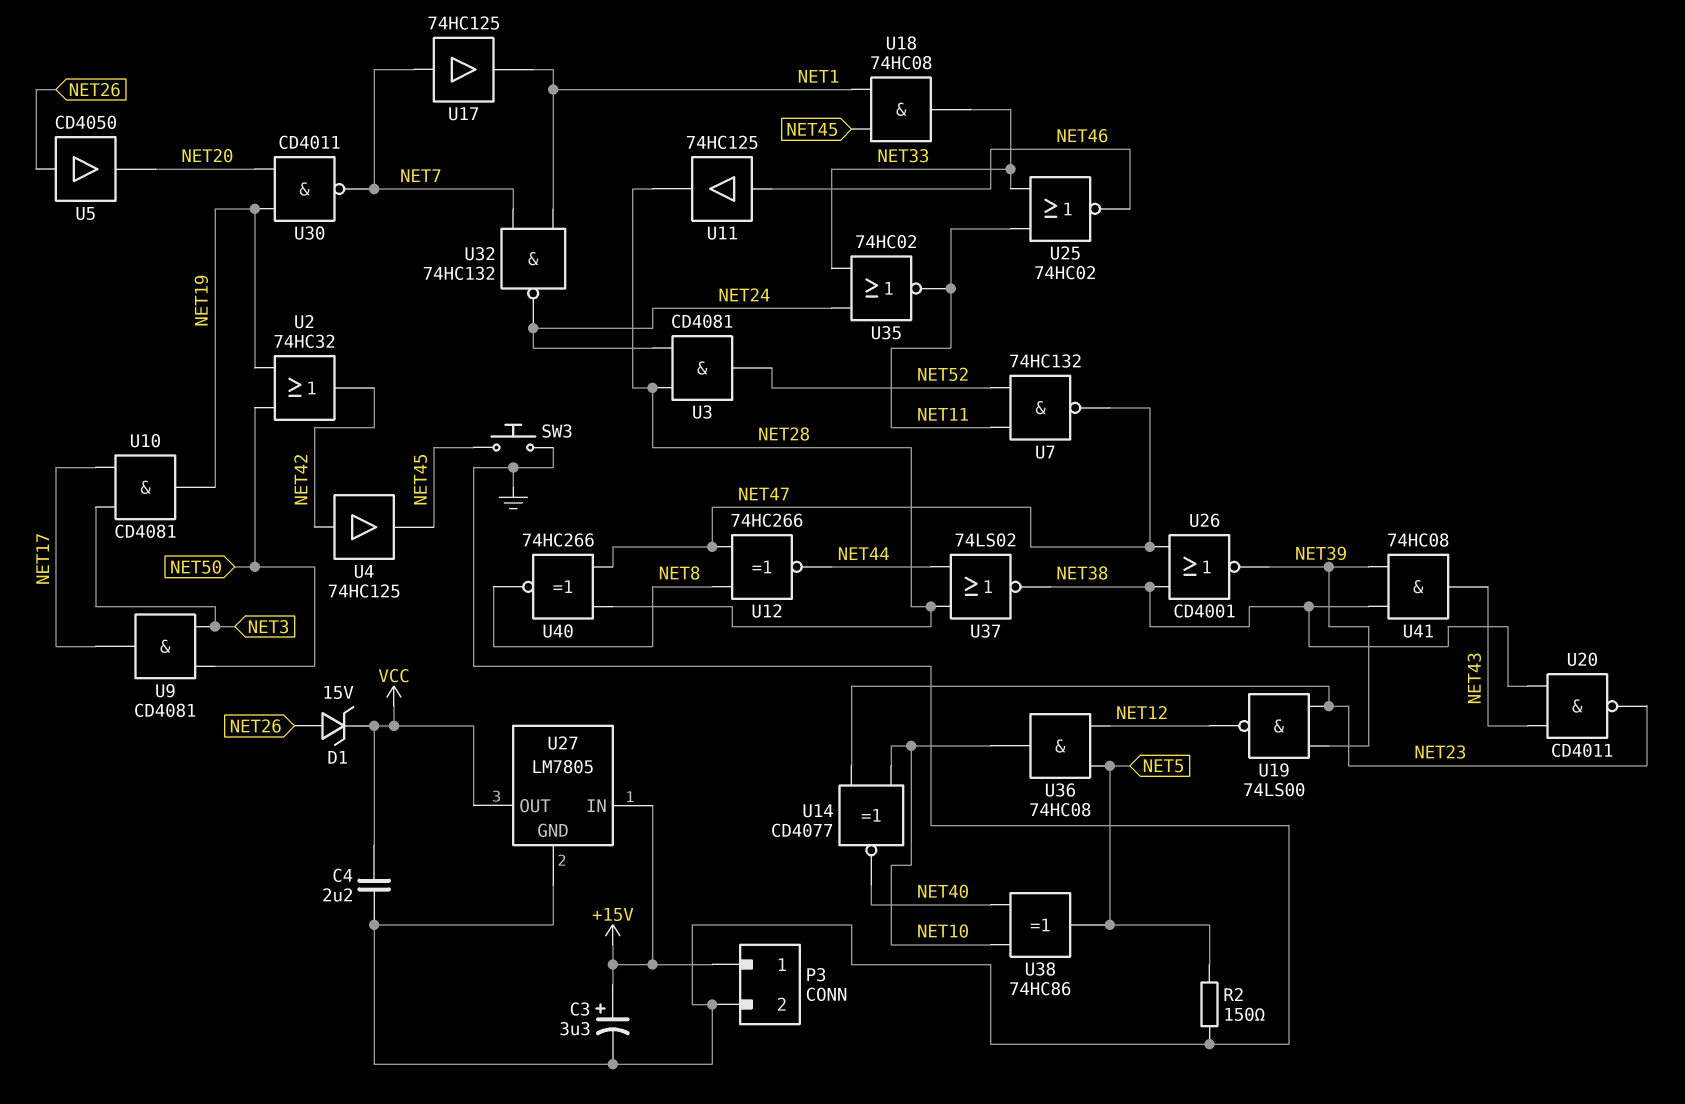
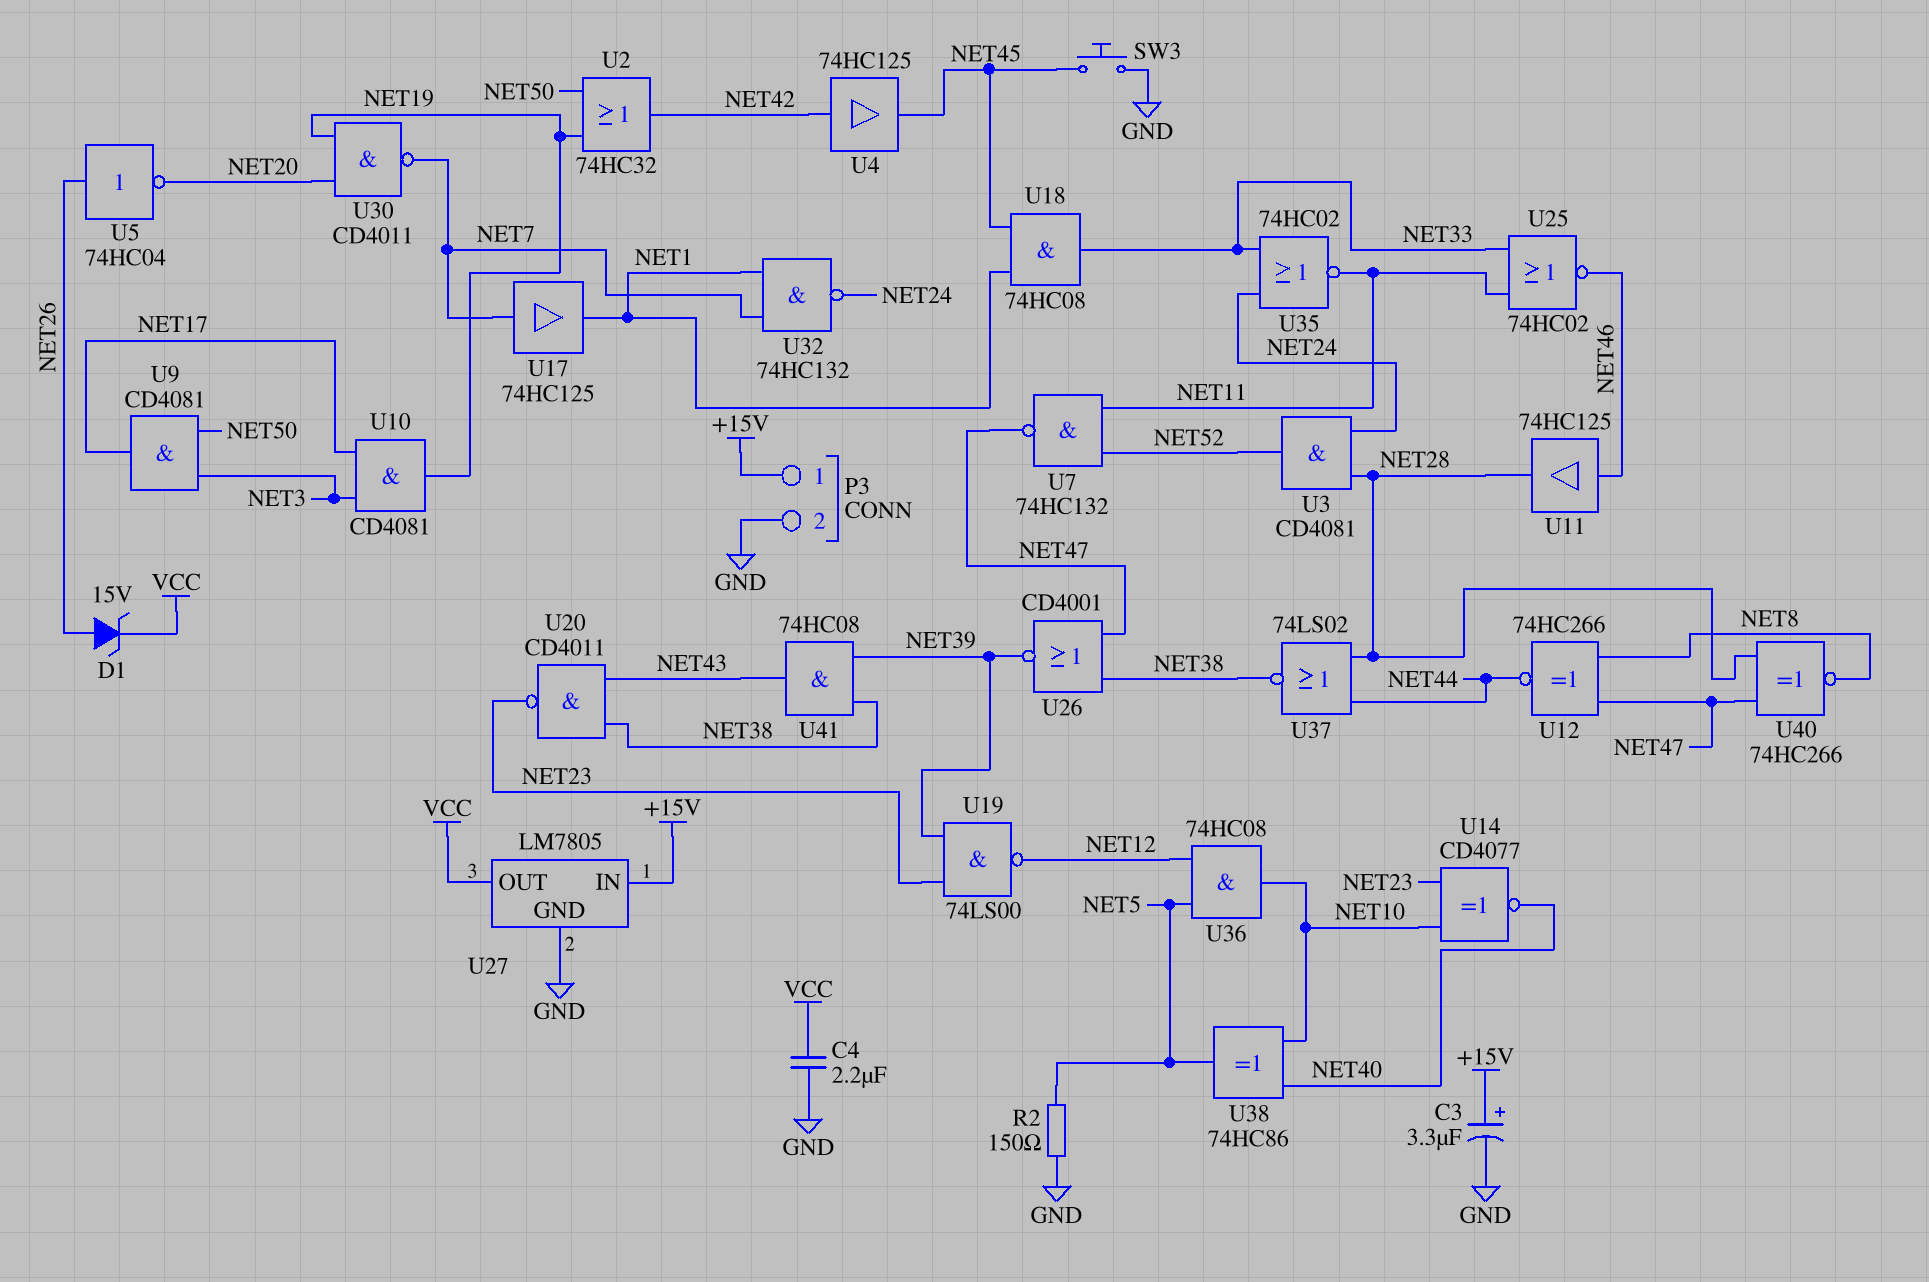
U5: buffer CD4050 (in NET26, out NET20) -> NOT 74HC04 (in NET26, out NET20)

